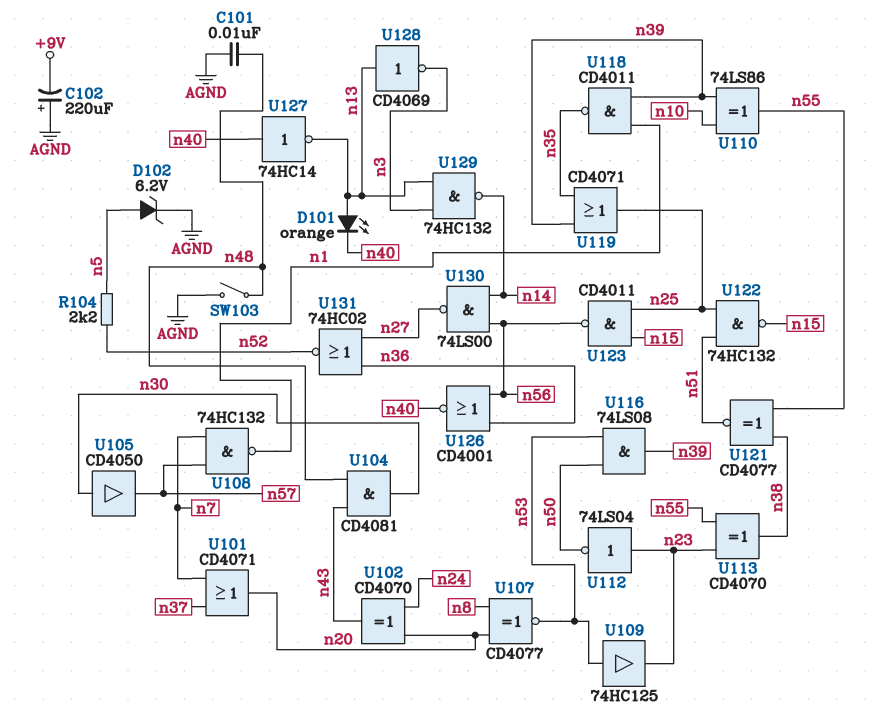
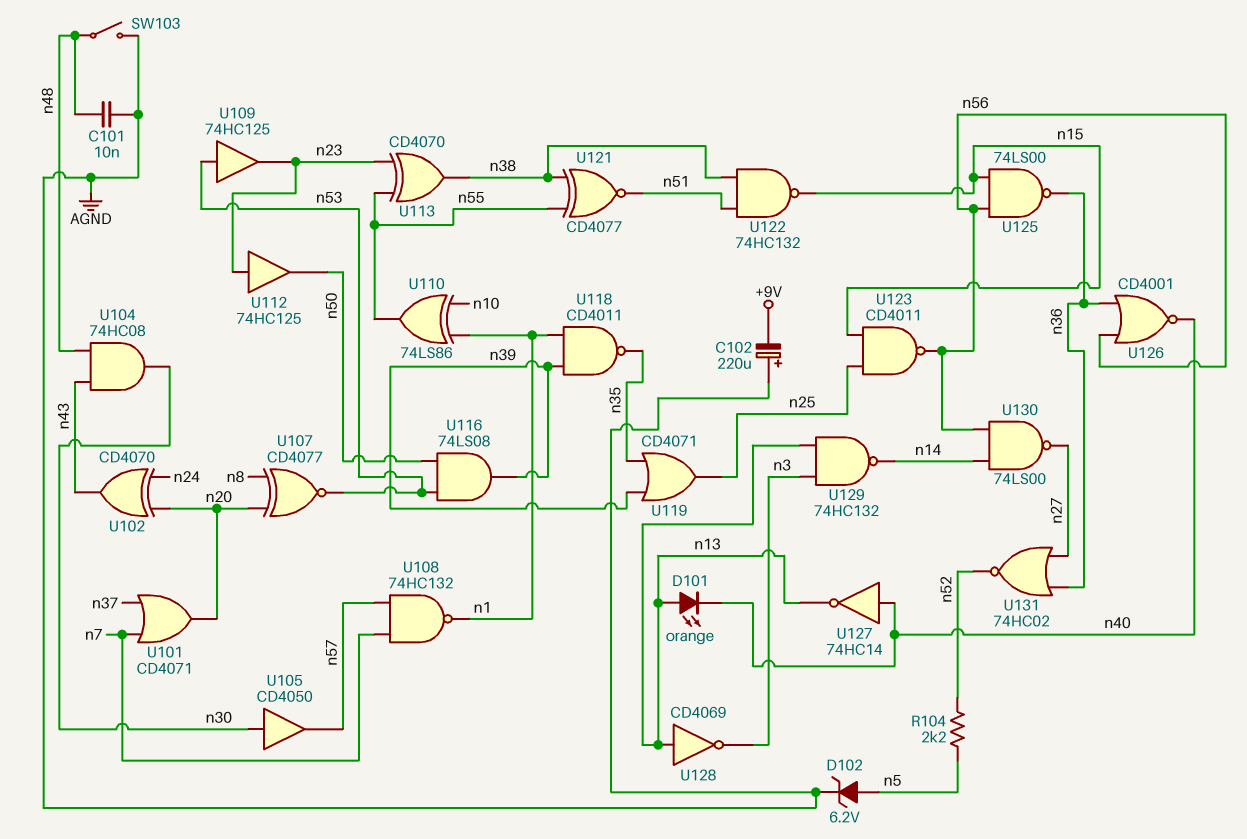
U104: AND CD4081 (in n43, in n48, out n30) -> AND 74HC08 (in n43, in n48, out n30)
U110: XOR 74LS86 (in n10, in n39, out n55) -> XOR 74LS86 (in n1, in n10, out n55)
U112: NOT 74LS04 (in n23, out n50) -> buffer 74HC125 (in n23, out n50)
U122: NAND 74HC132 (in n25, in n51, out n15) -> NAND 74HC132 (in n38, in n51, out n15)
U125: none -> NAND 74LS00 (in n15, in n56, out n36)

